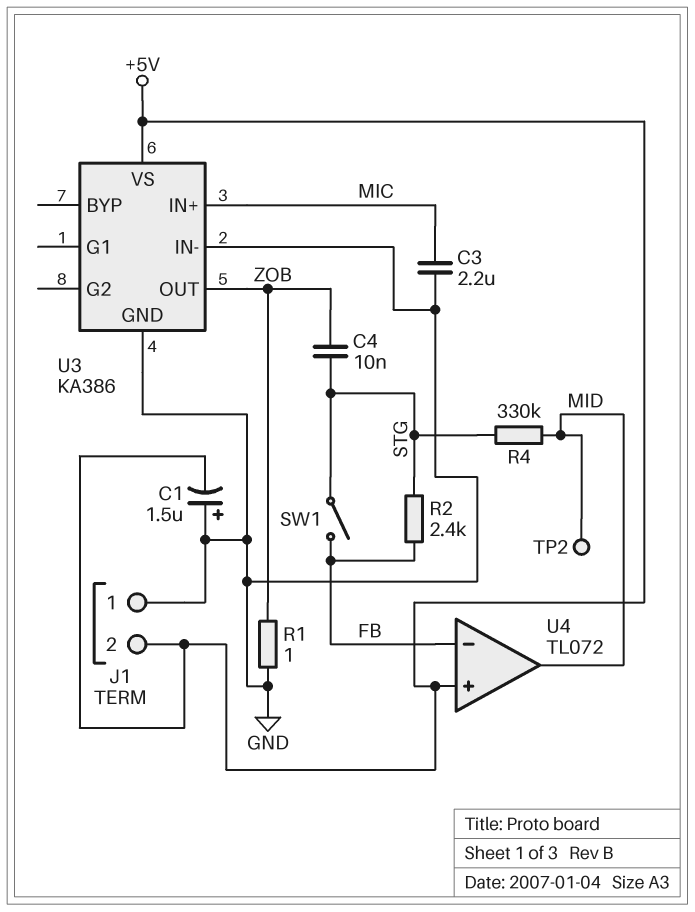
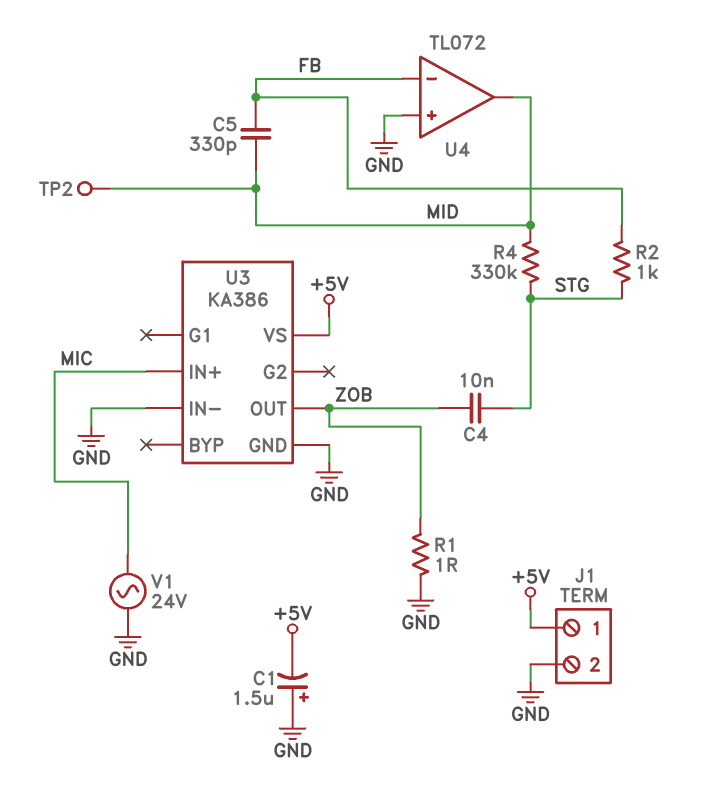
C3: 2.2uF (GND, MIC) -> none
C5: none -> 330pF (FB, MID)
J1 pin 1: GND -> +5V
J1 pin 2: +5V -> GND
R2: 2.4k (FB, STG) -> 1k (FB, STG)
SW1: switch (FB, STG) -> none
U4 pin in+: +5V -> GND
V1: none -> AC 24V (GND, MIC)

